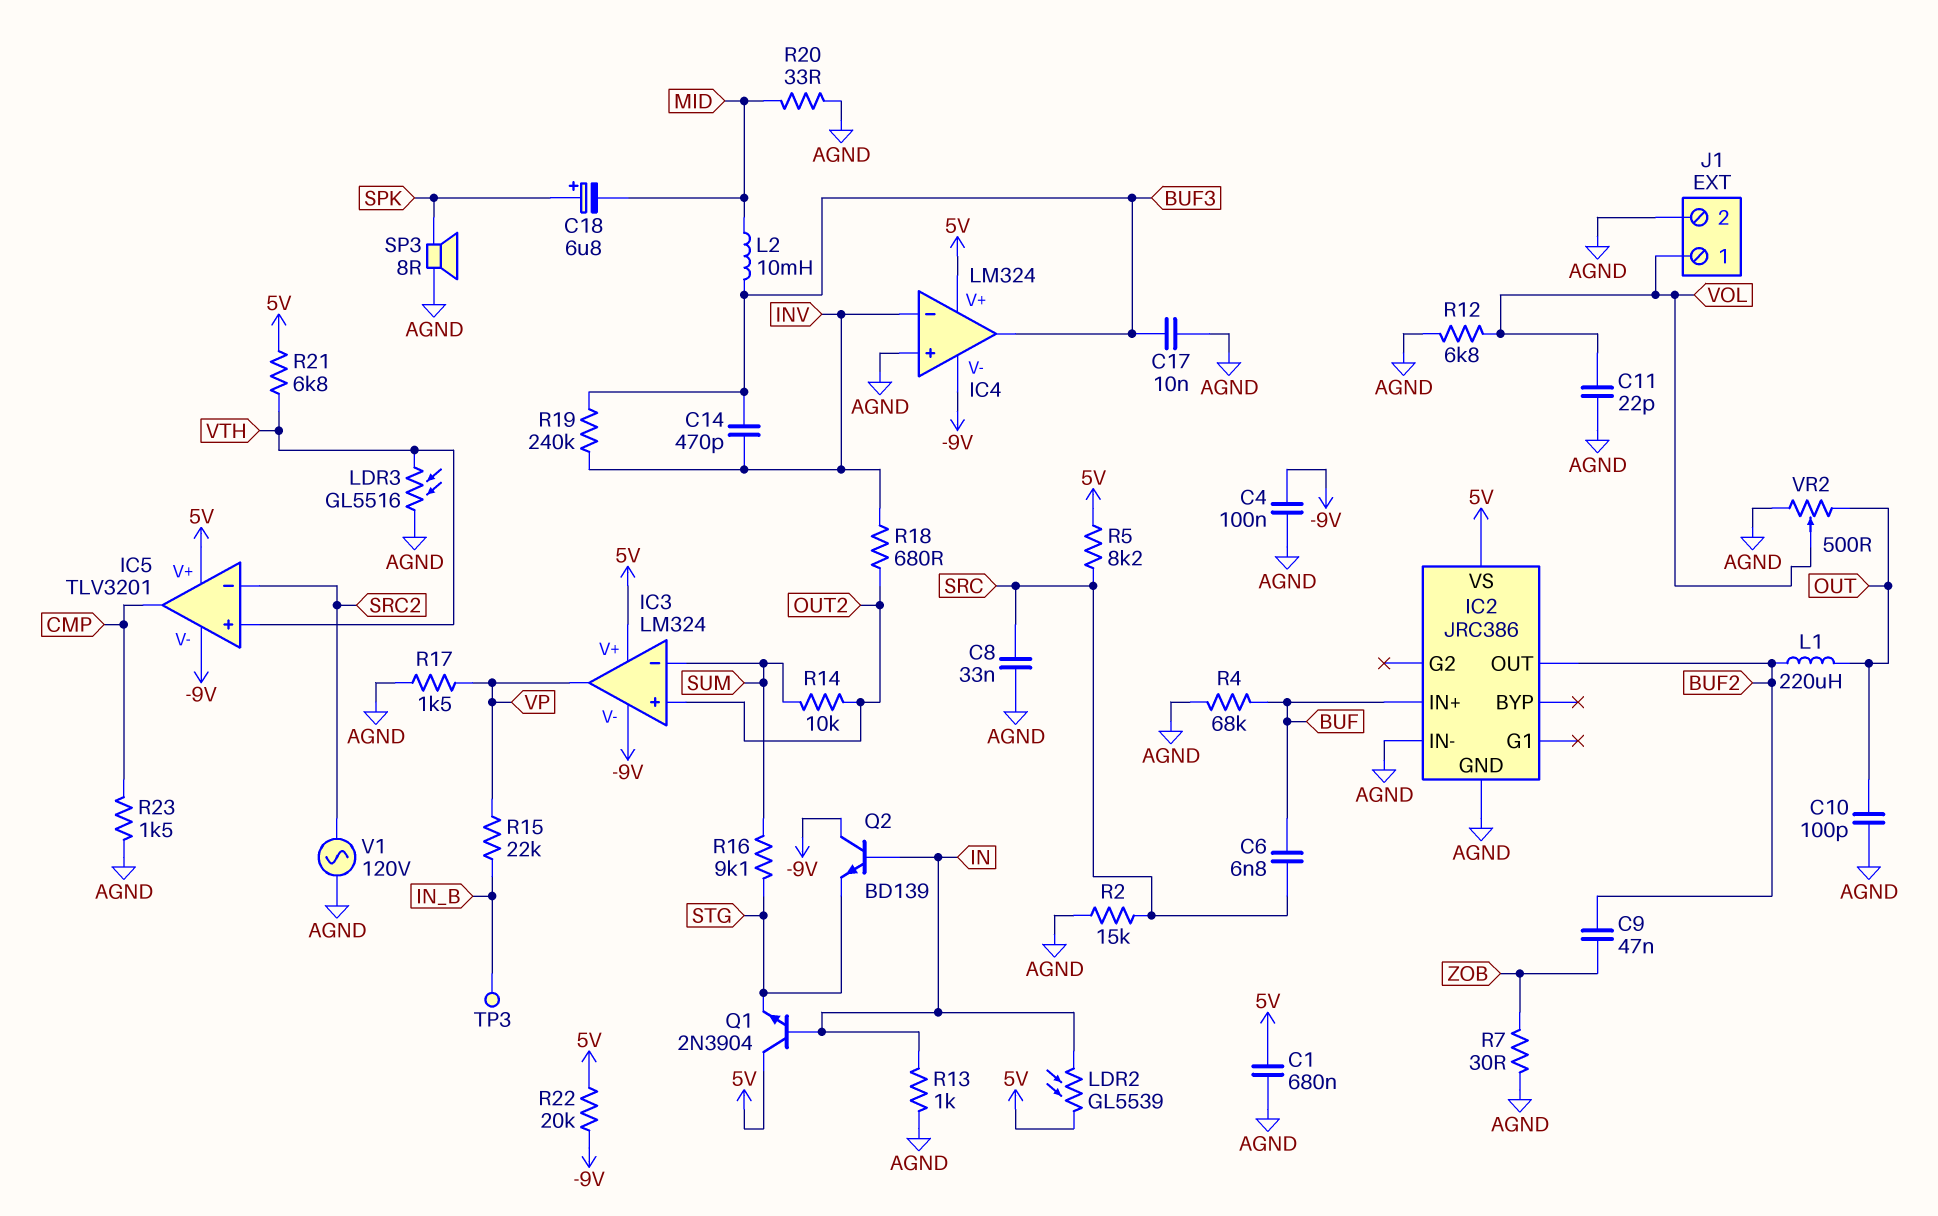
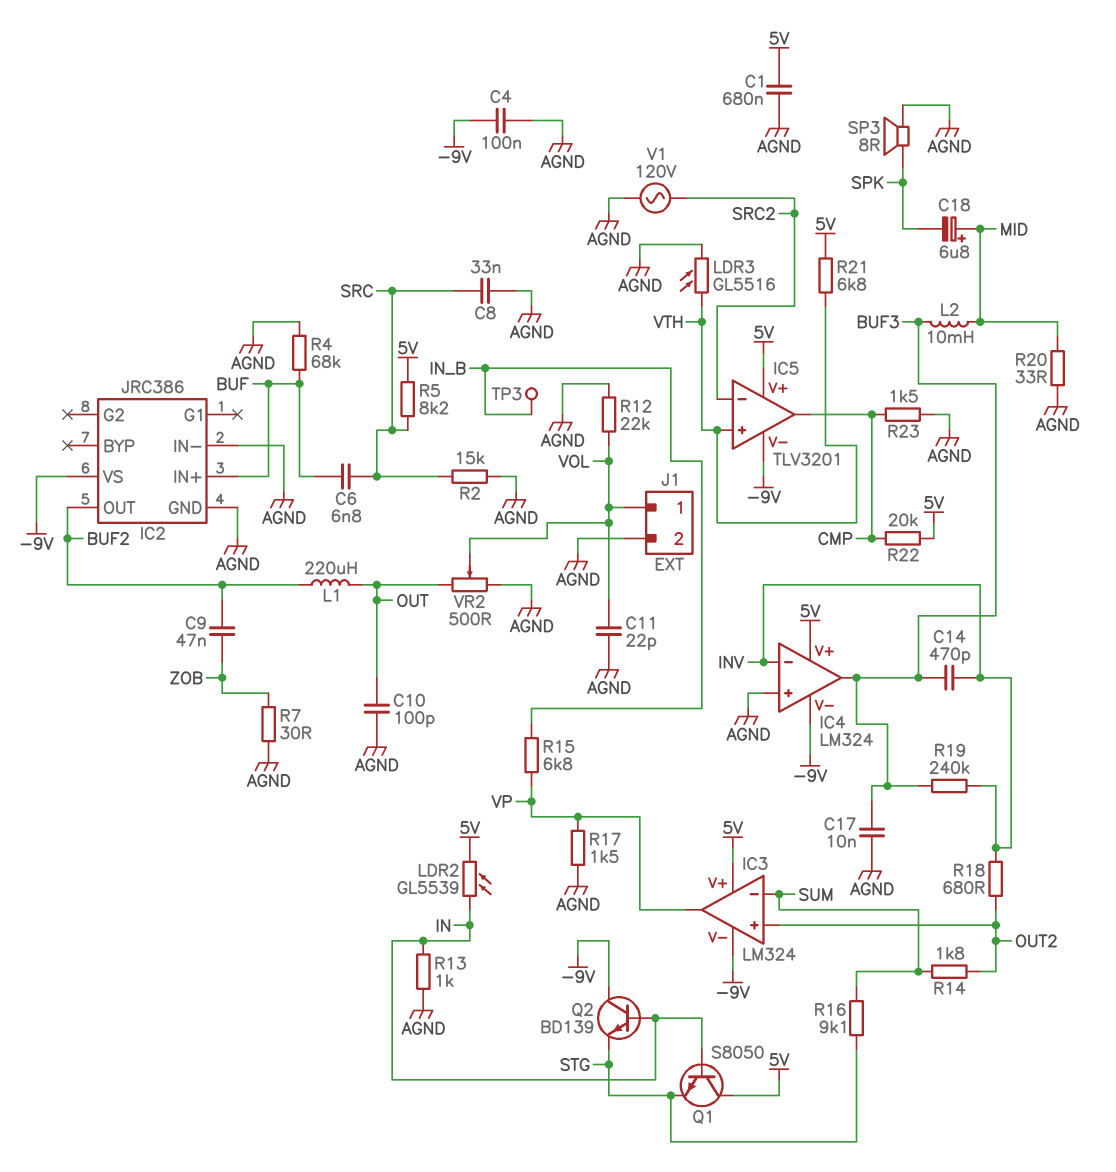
C18: 6.8uF (plus SPK, minus MID) -> 6.8uF (plus MID, minus SPK)
IC2 pin VS: 5V -> -9V
Q1: NPN 2N3904 (B IN, C 5V, E STG) -> NPN S8050 (B IN, C 5V, E STG)
R12: 6.8k (AGND, VOL) -> 22k (AGND, VOL)
R14: 10k (OUT2, SUM) -> 1.8k (OUT2, SUM)
R15: 22k (IN_B, VP) -> 6.8k (IN_B, VP)
R22: 20k (-9V, 5V) -> 20k (5V, CMP)

